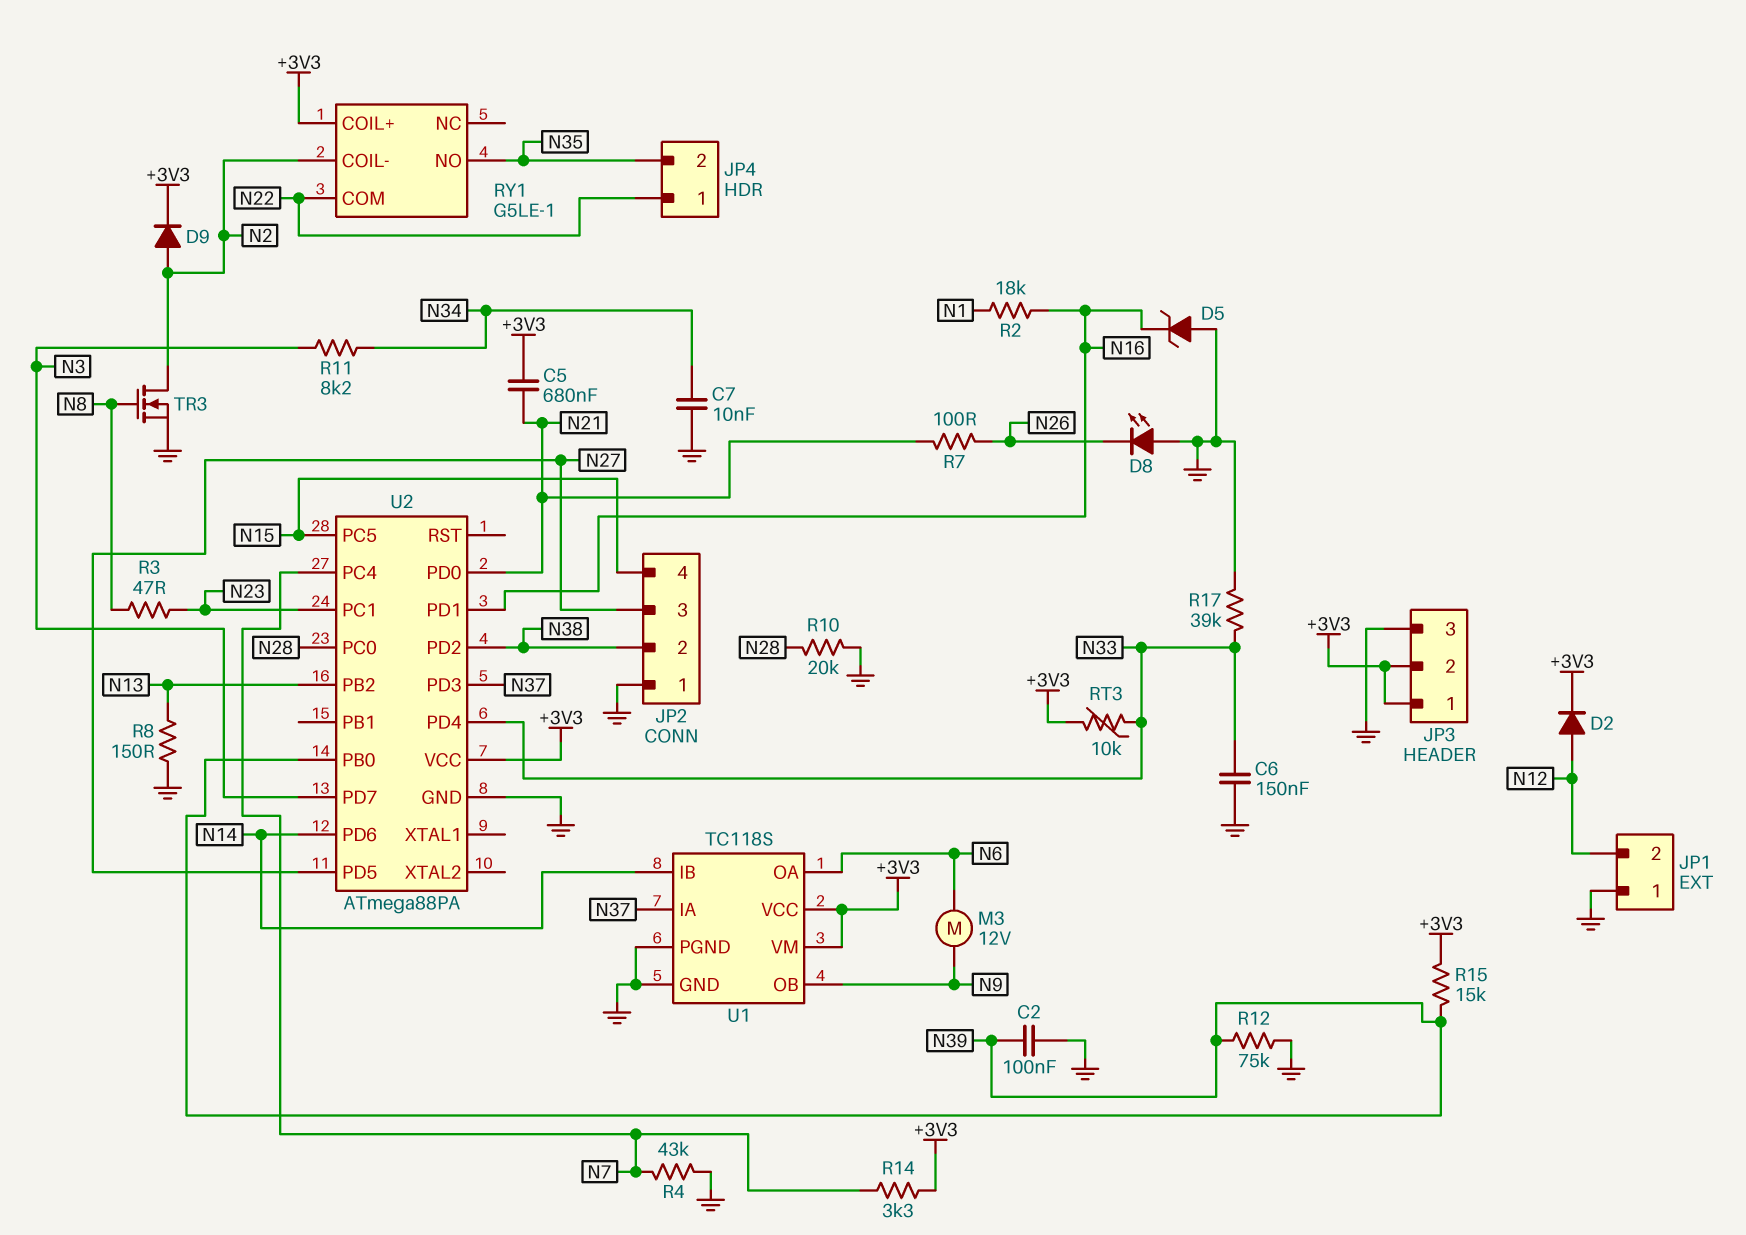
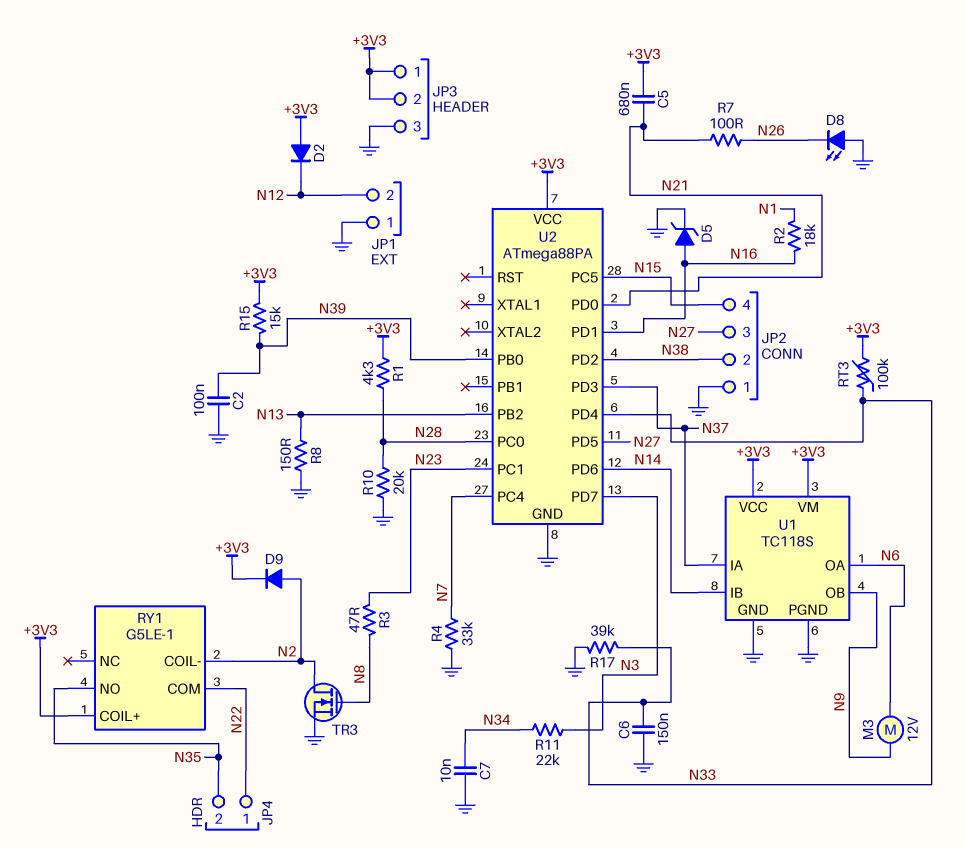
D2: diode (A N12, K +3V3) -> diode (A +3V3, K N12)
D5: zener (A GND, K N16) -> zener (A N16, K GND)
R1: none -> 4.3k (+3V3, N28)
R4: 43k (GND, N7) -> 33k (GND, N7)
R11: 8.2k (N3, N34) -> 22k (N3, N34)
R12: 75k (GND, N39) -> none
R14: 3.3k (+3V3, N7) -> none
RT3: 10k (+3V3, N33) -> 100k (+3V3, N33)

